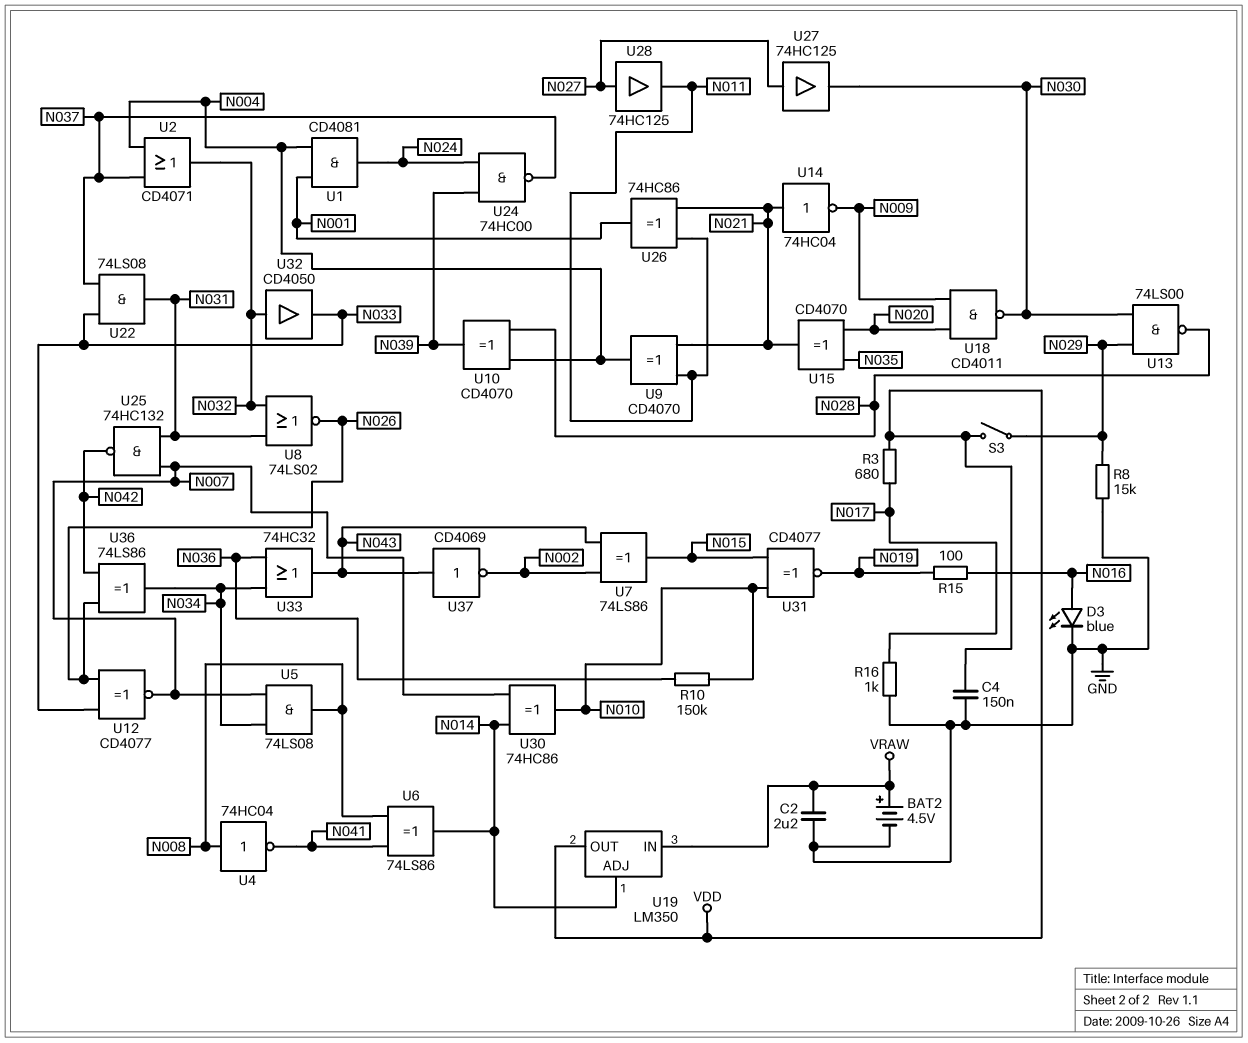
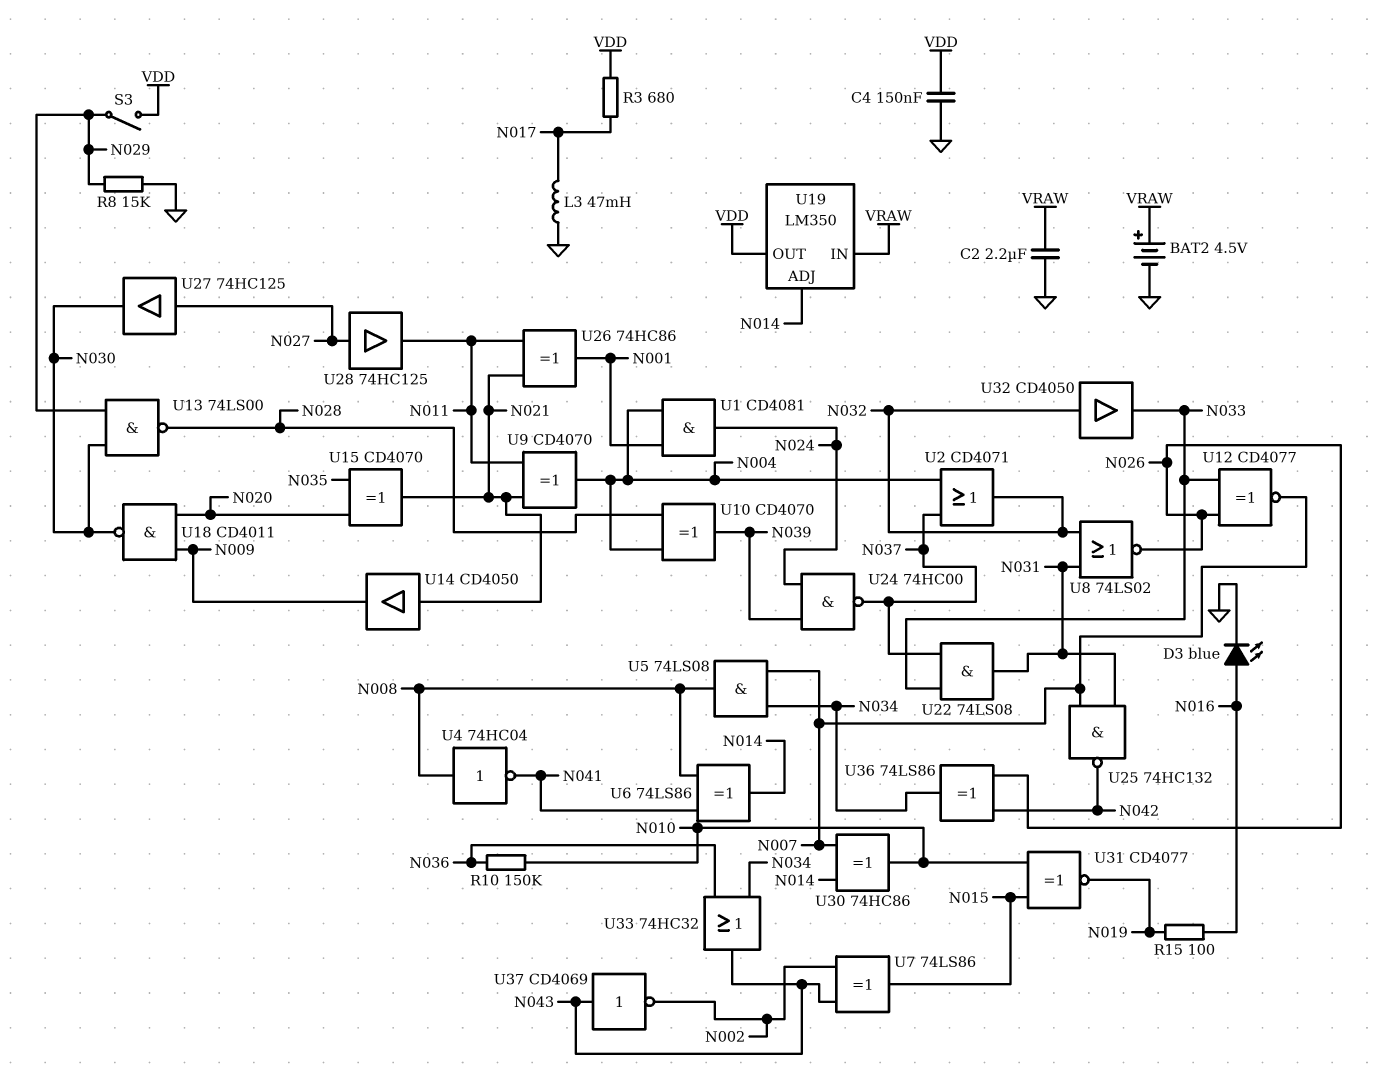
L3: none -> 47mH (GND, N017)
R16: 1k (GND, N017) -> none
U14: NOT 74HC04 (in N021, out N009) -> buffer CD4050 (in N021, out N009)

